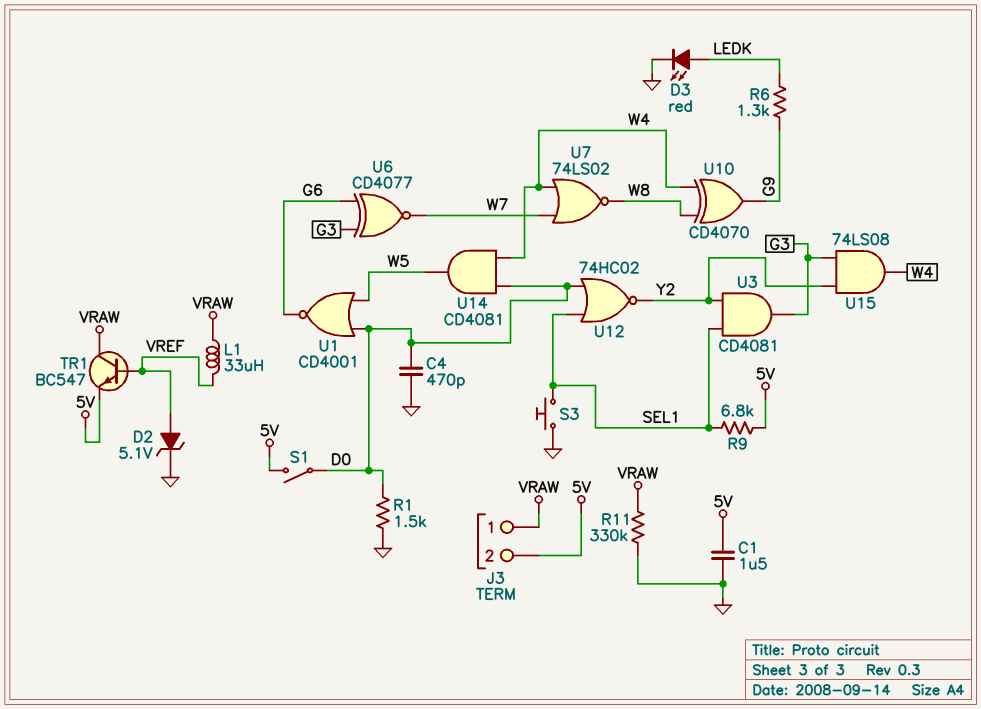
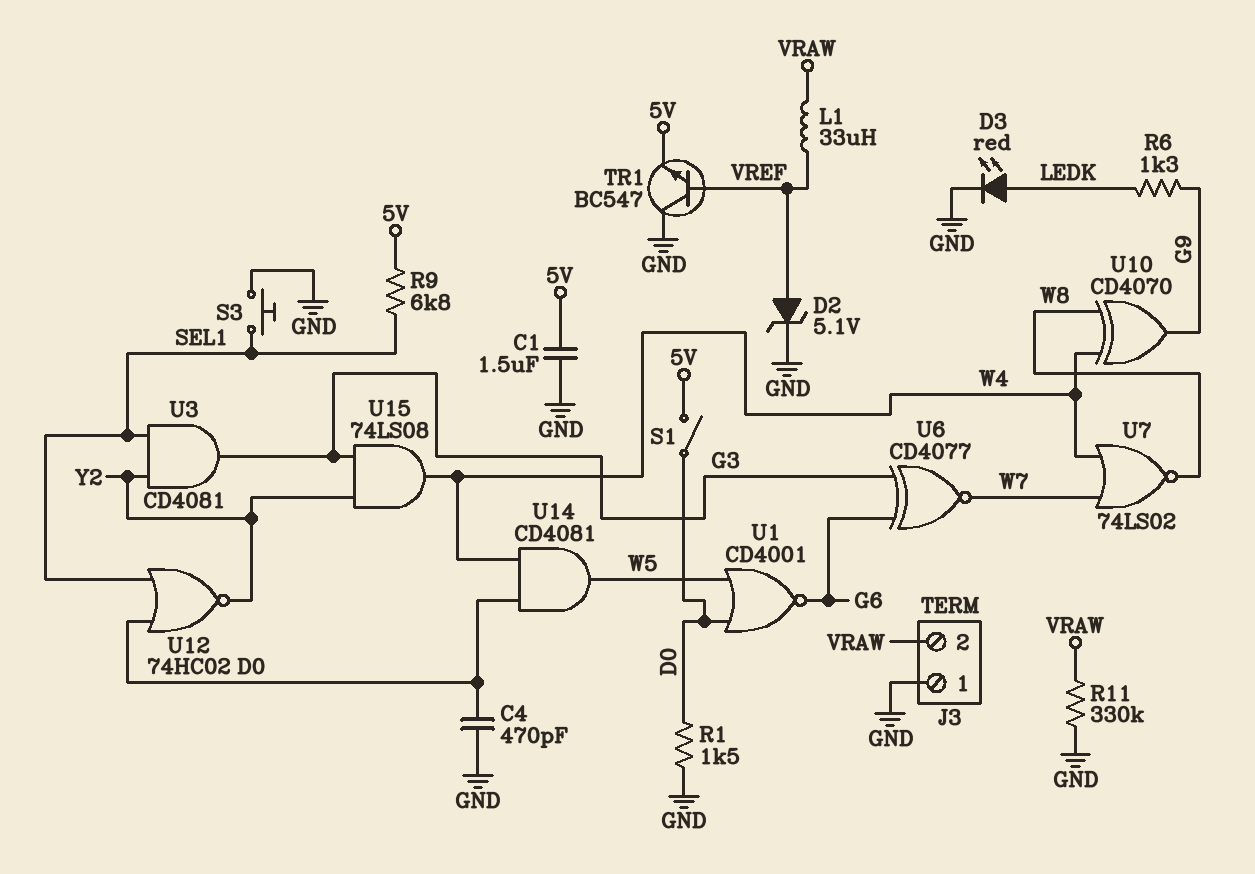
J3 pin 1: VRAW -> GND
J3 pin 2: 5V -> VRAW
TR1: NPN BC547 (B VREF, C VRAW, E 5V) -> NPN BC547 (B VREF, C GND, E 5V)

